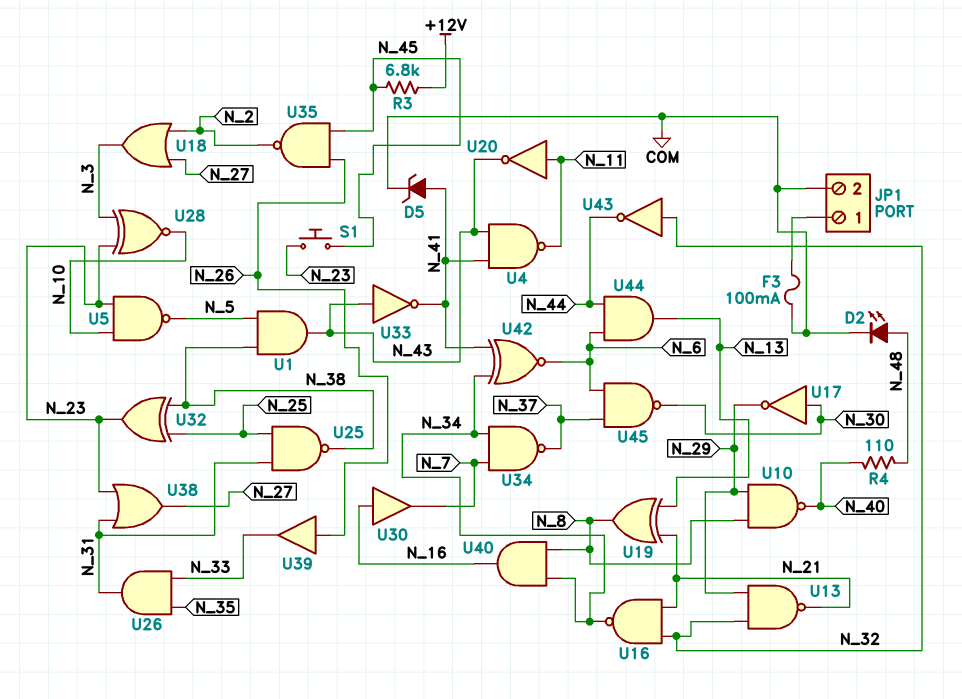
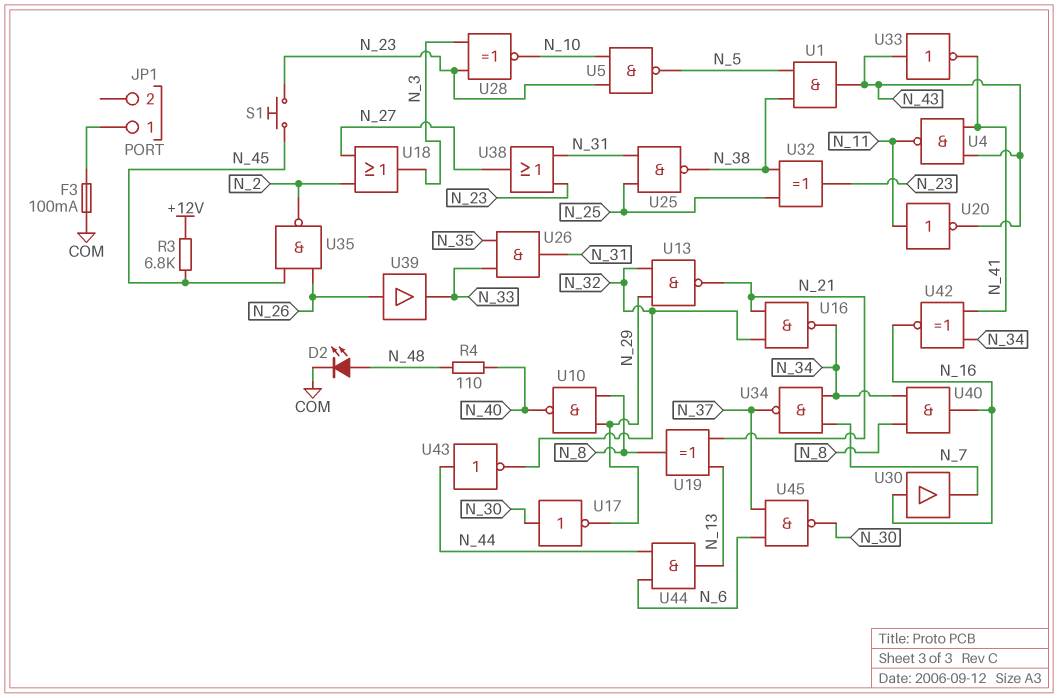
D5: zener (A N_41, K COM) -> none
JP1 pin 2: COM -> none
U42: XNOR (in N_34, in N_41, out N_6) -> XNOR (in N_34, in N_41, out N_16)
U43: NOT (in N_32, out N_44) -> NOT (in N_44, out N_32)

